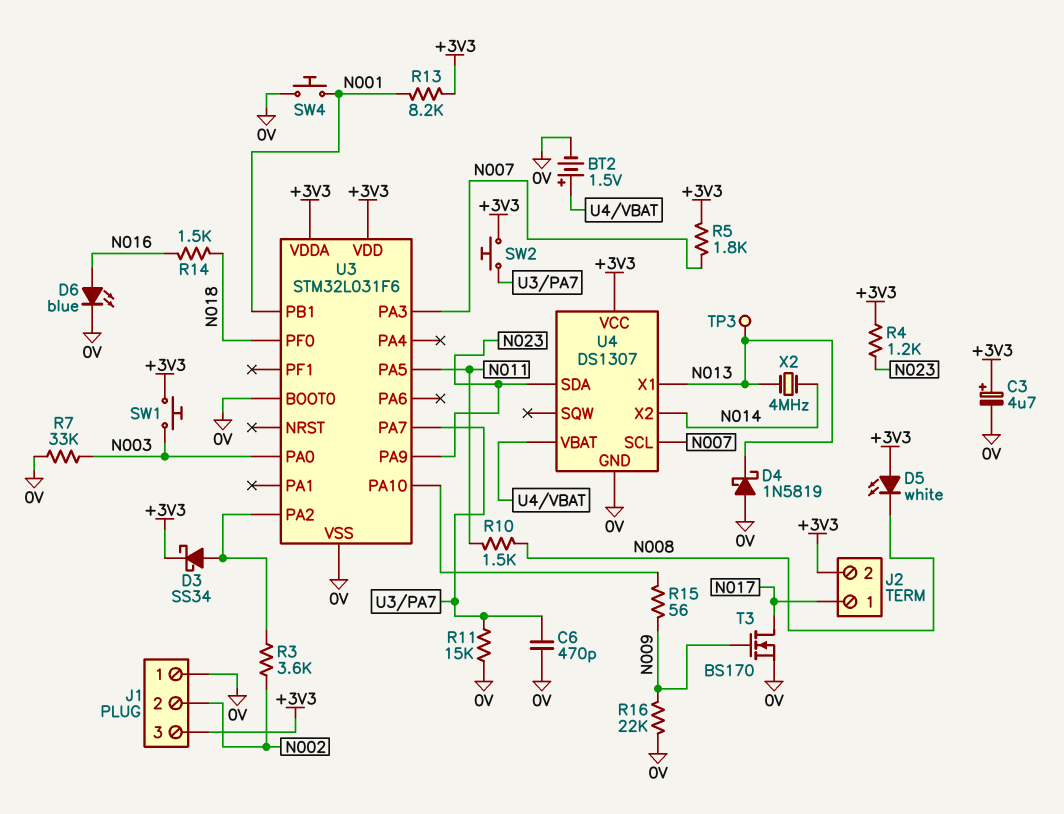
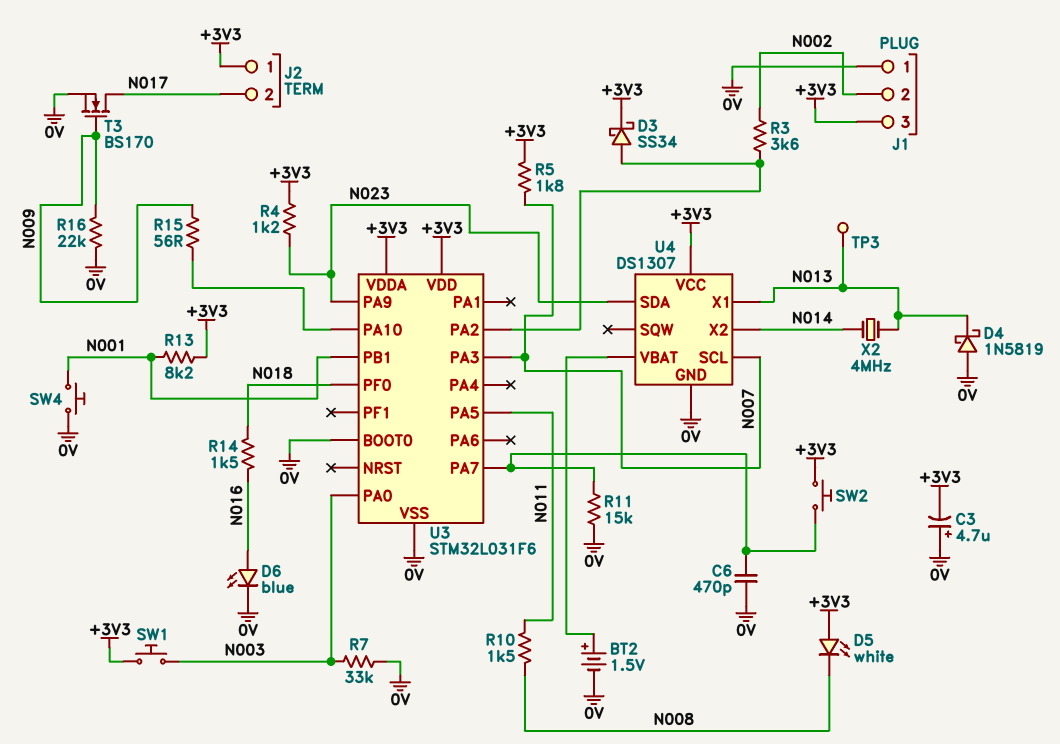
C3: 4.7uF (plus +3V3, minus 0V) -> 4.7uF (plus 0V, minus +3V3)
J2 pin 1: N017 -> +3V3
J2 pin 2: +3V3 -> N017

